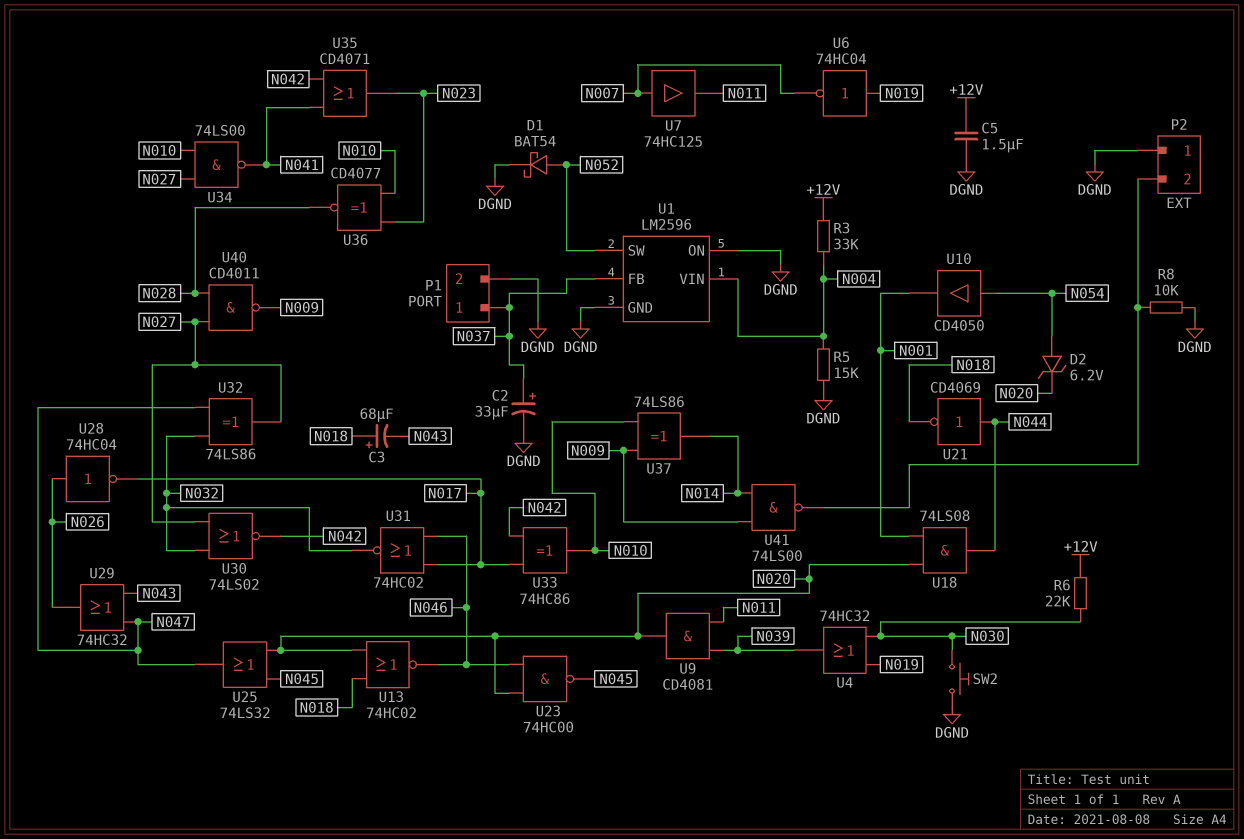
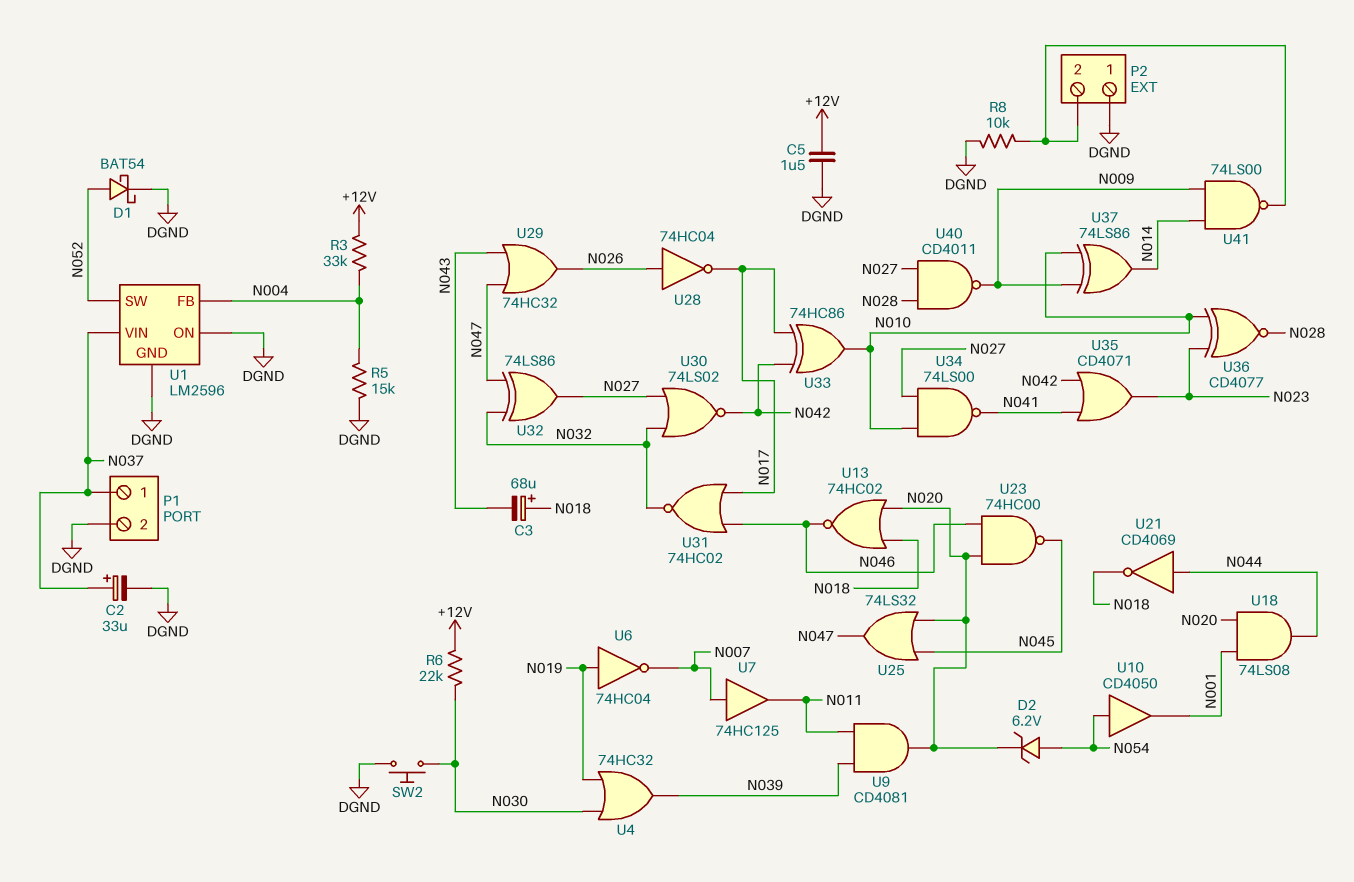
U1 pin FB: N037 -> N004
U1 pin VIN: N004 -> N037

